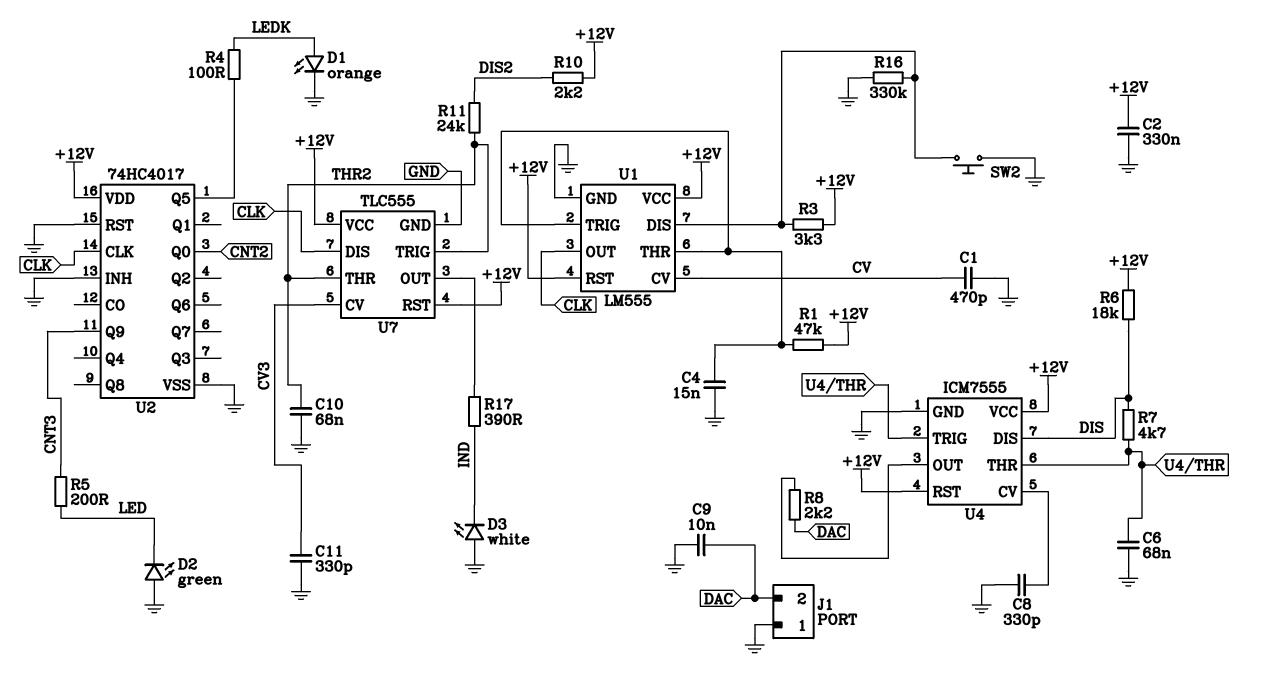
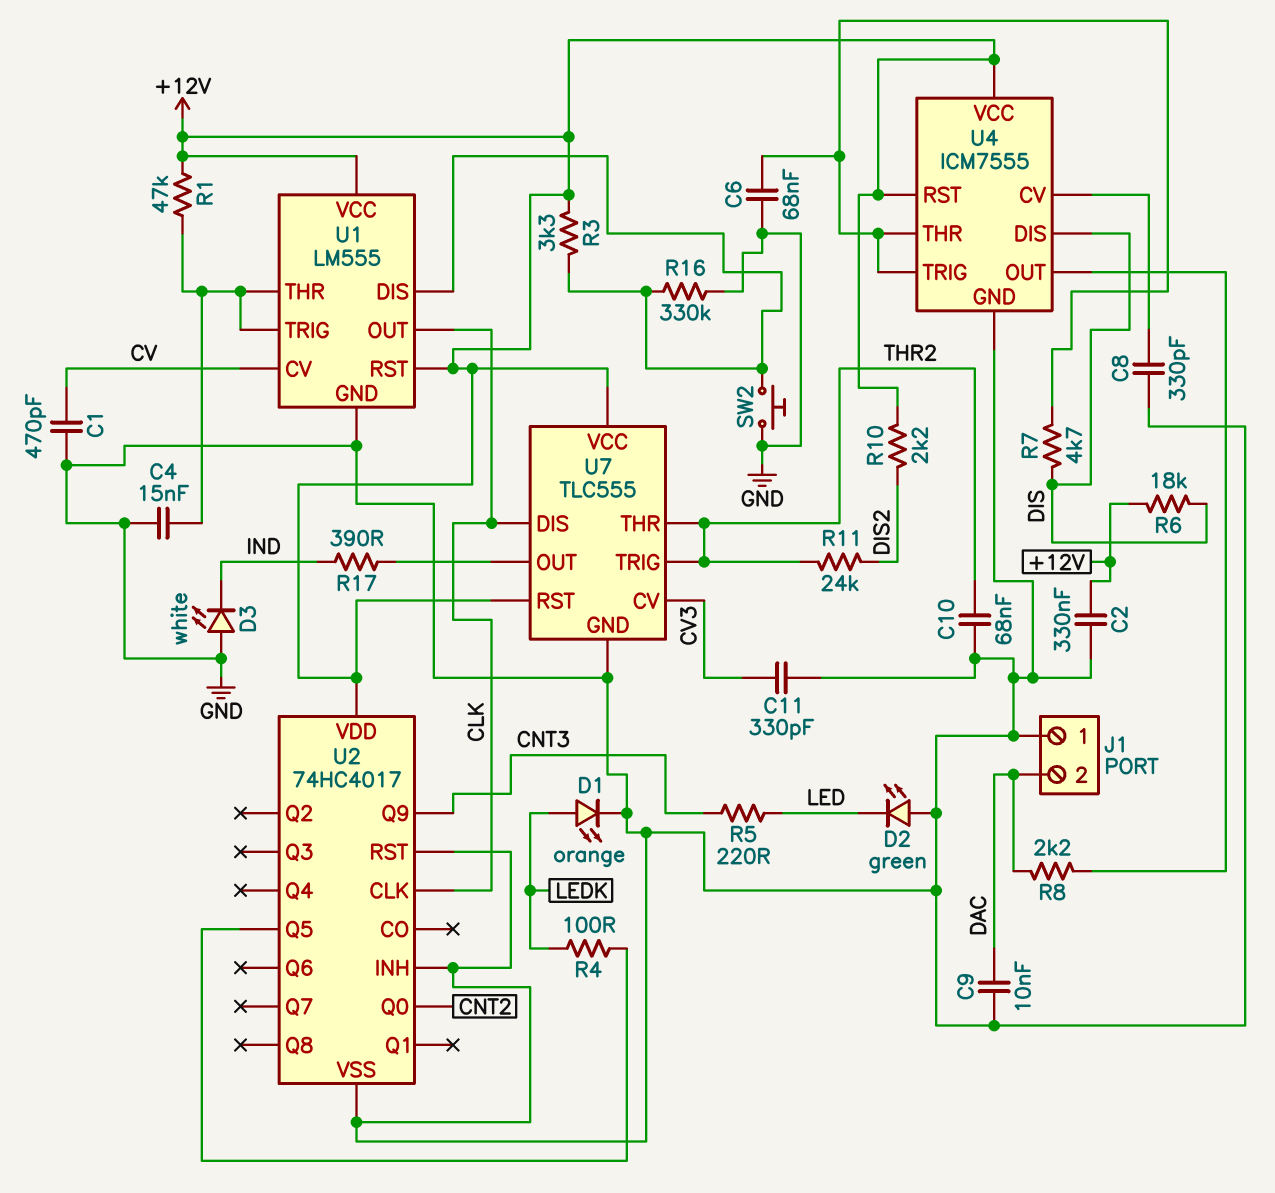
R5: 200 (CNT3, LED) -> 220 (CNT3, LED)

